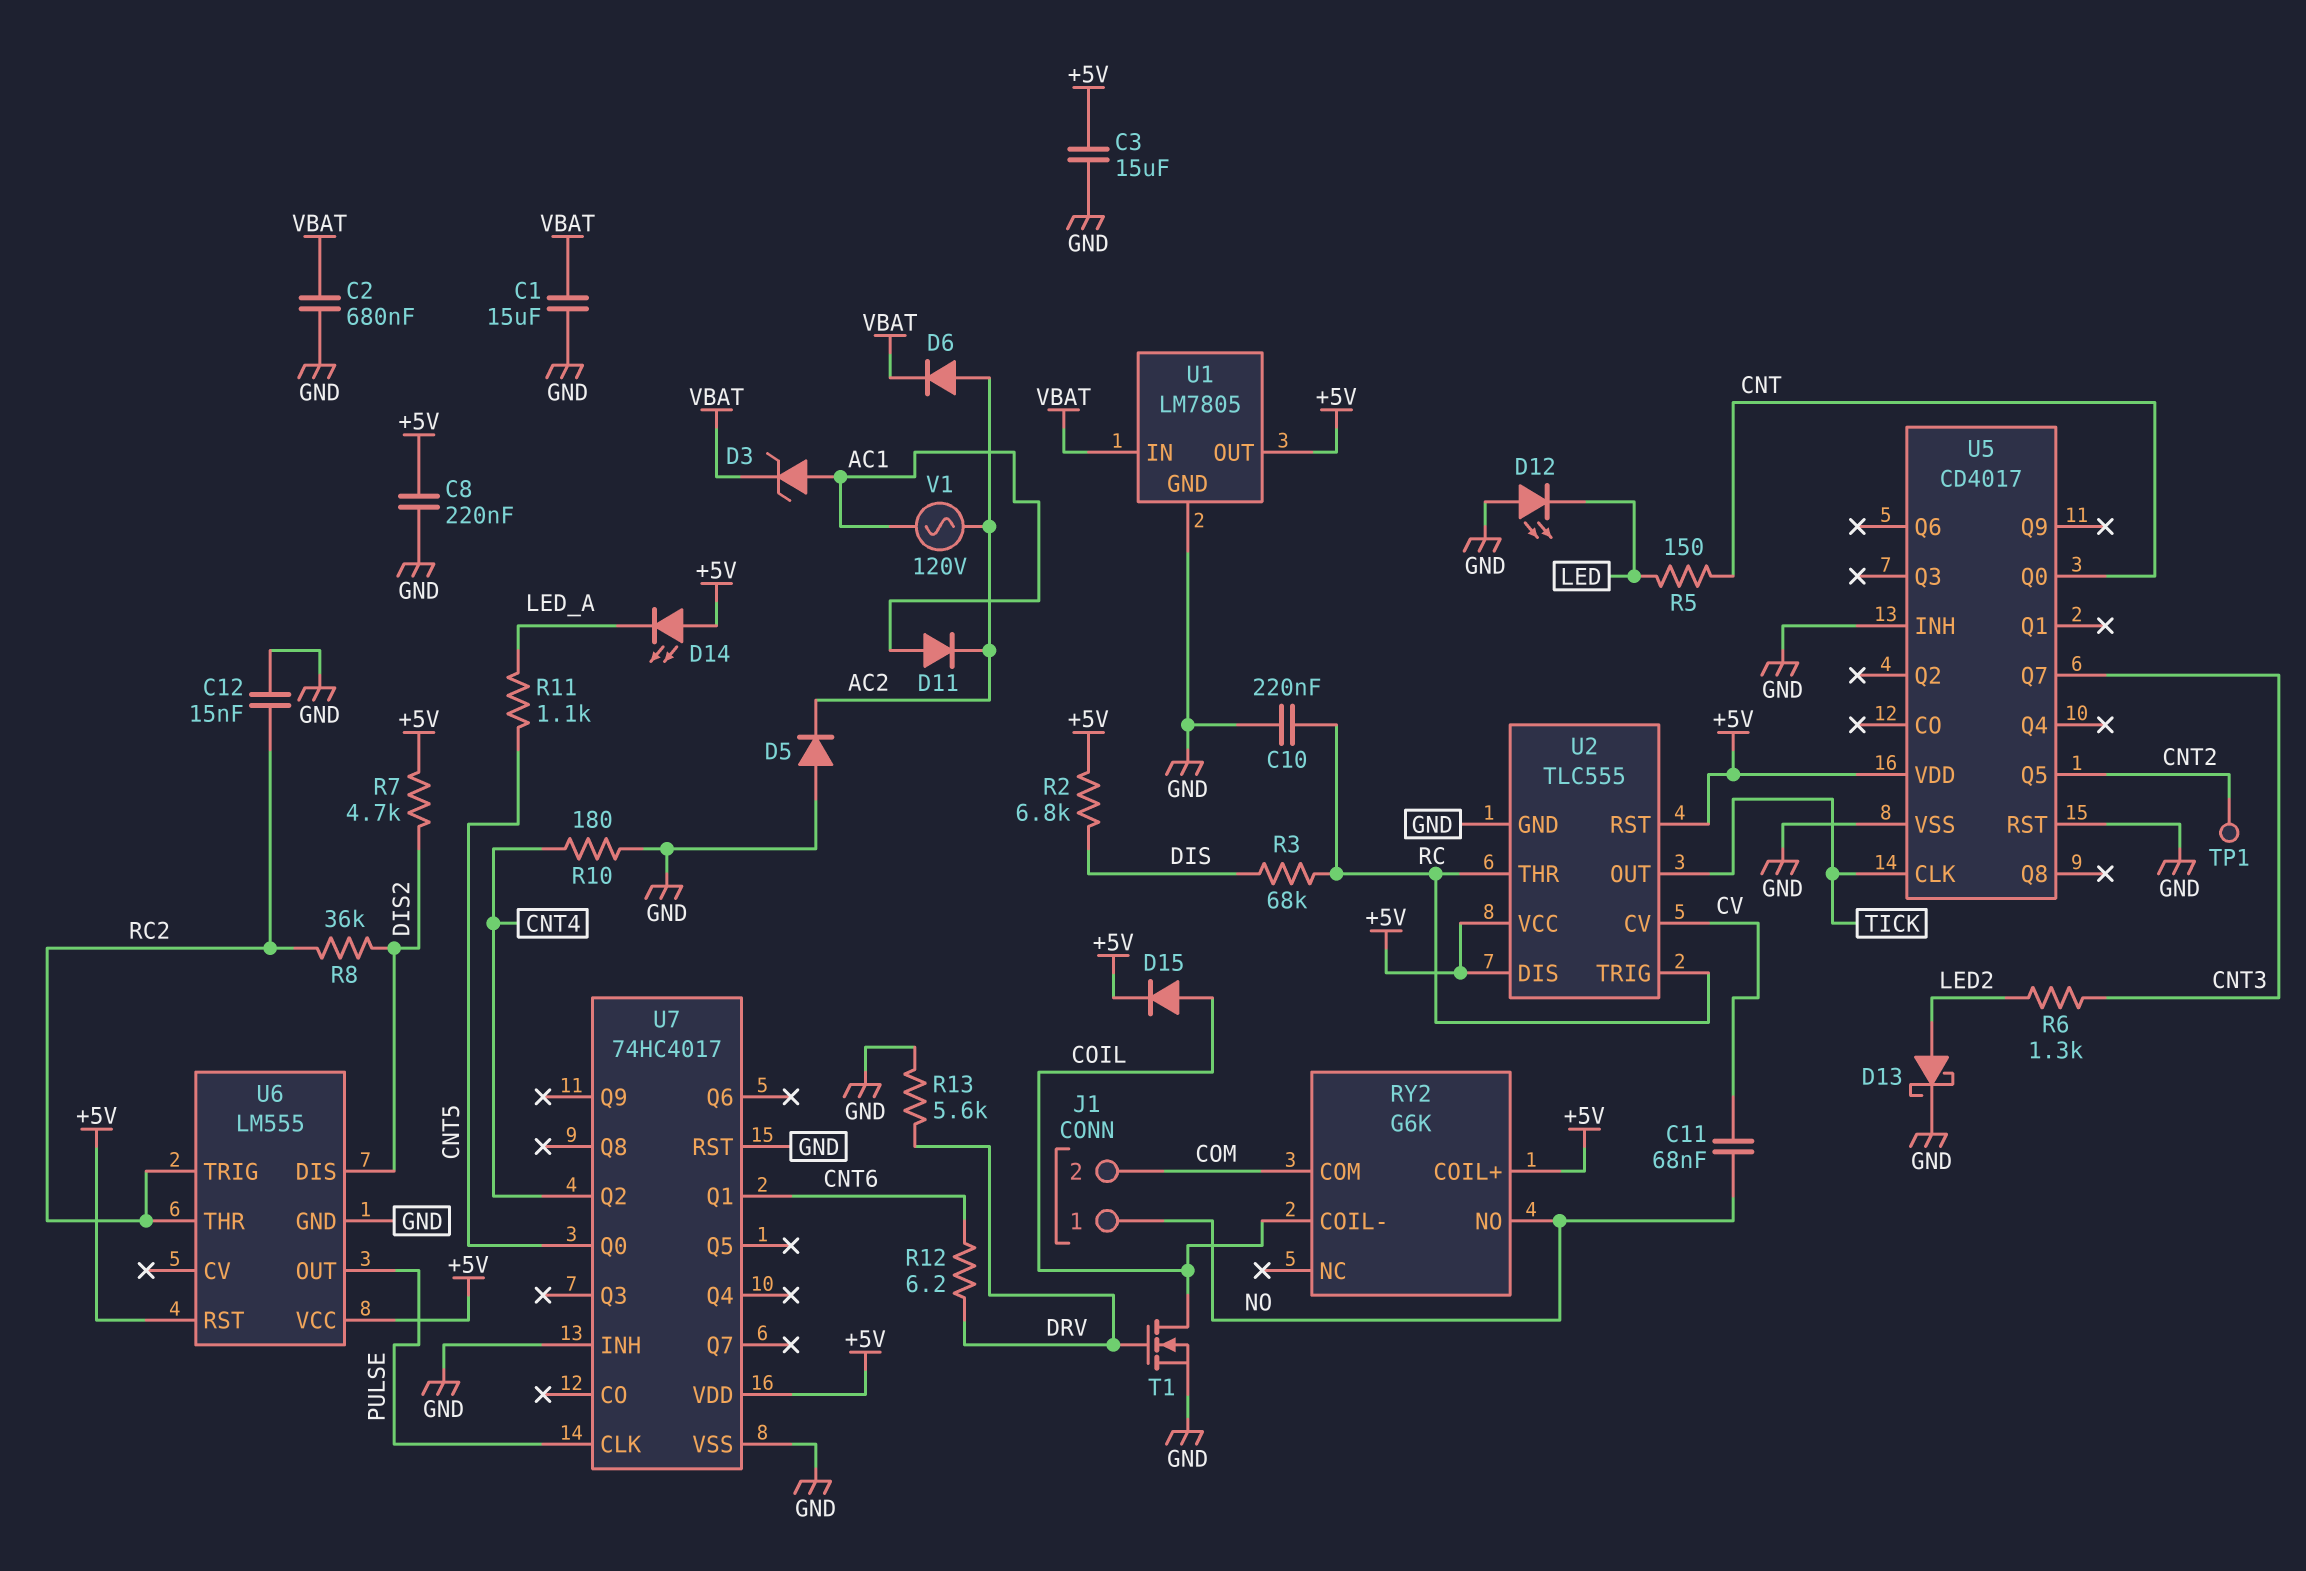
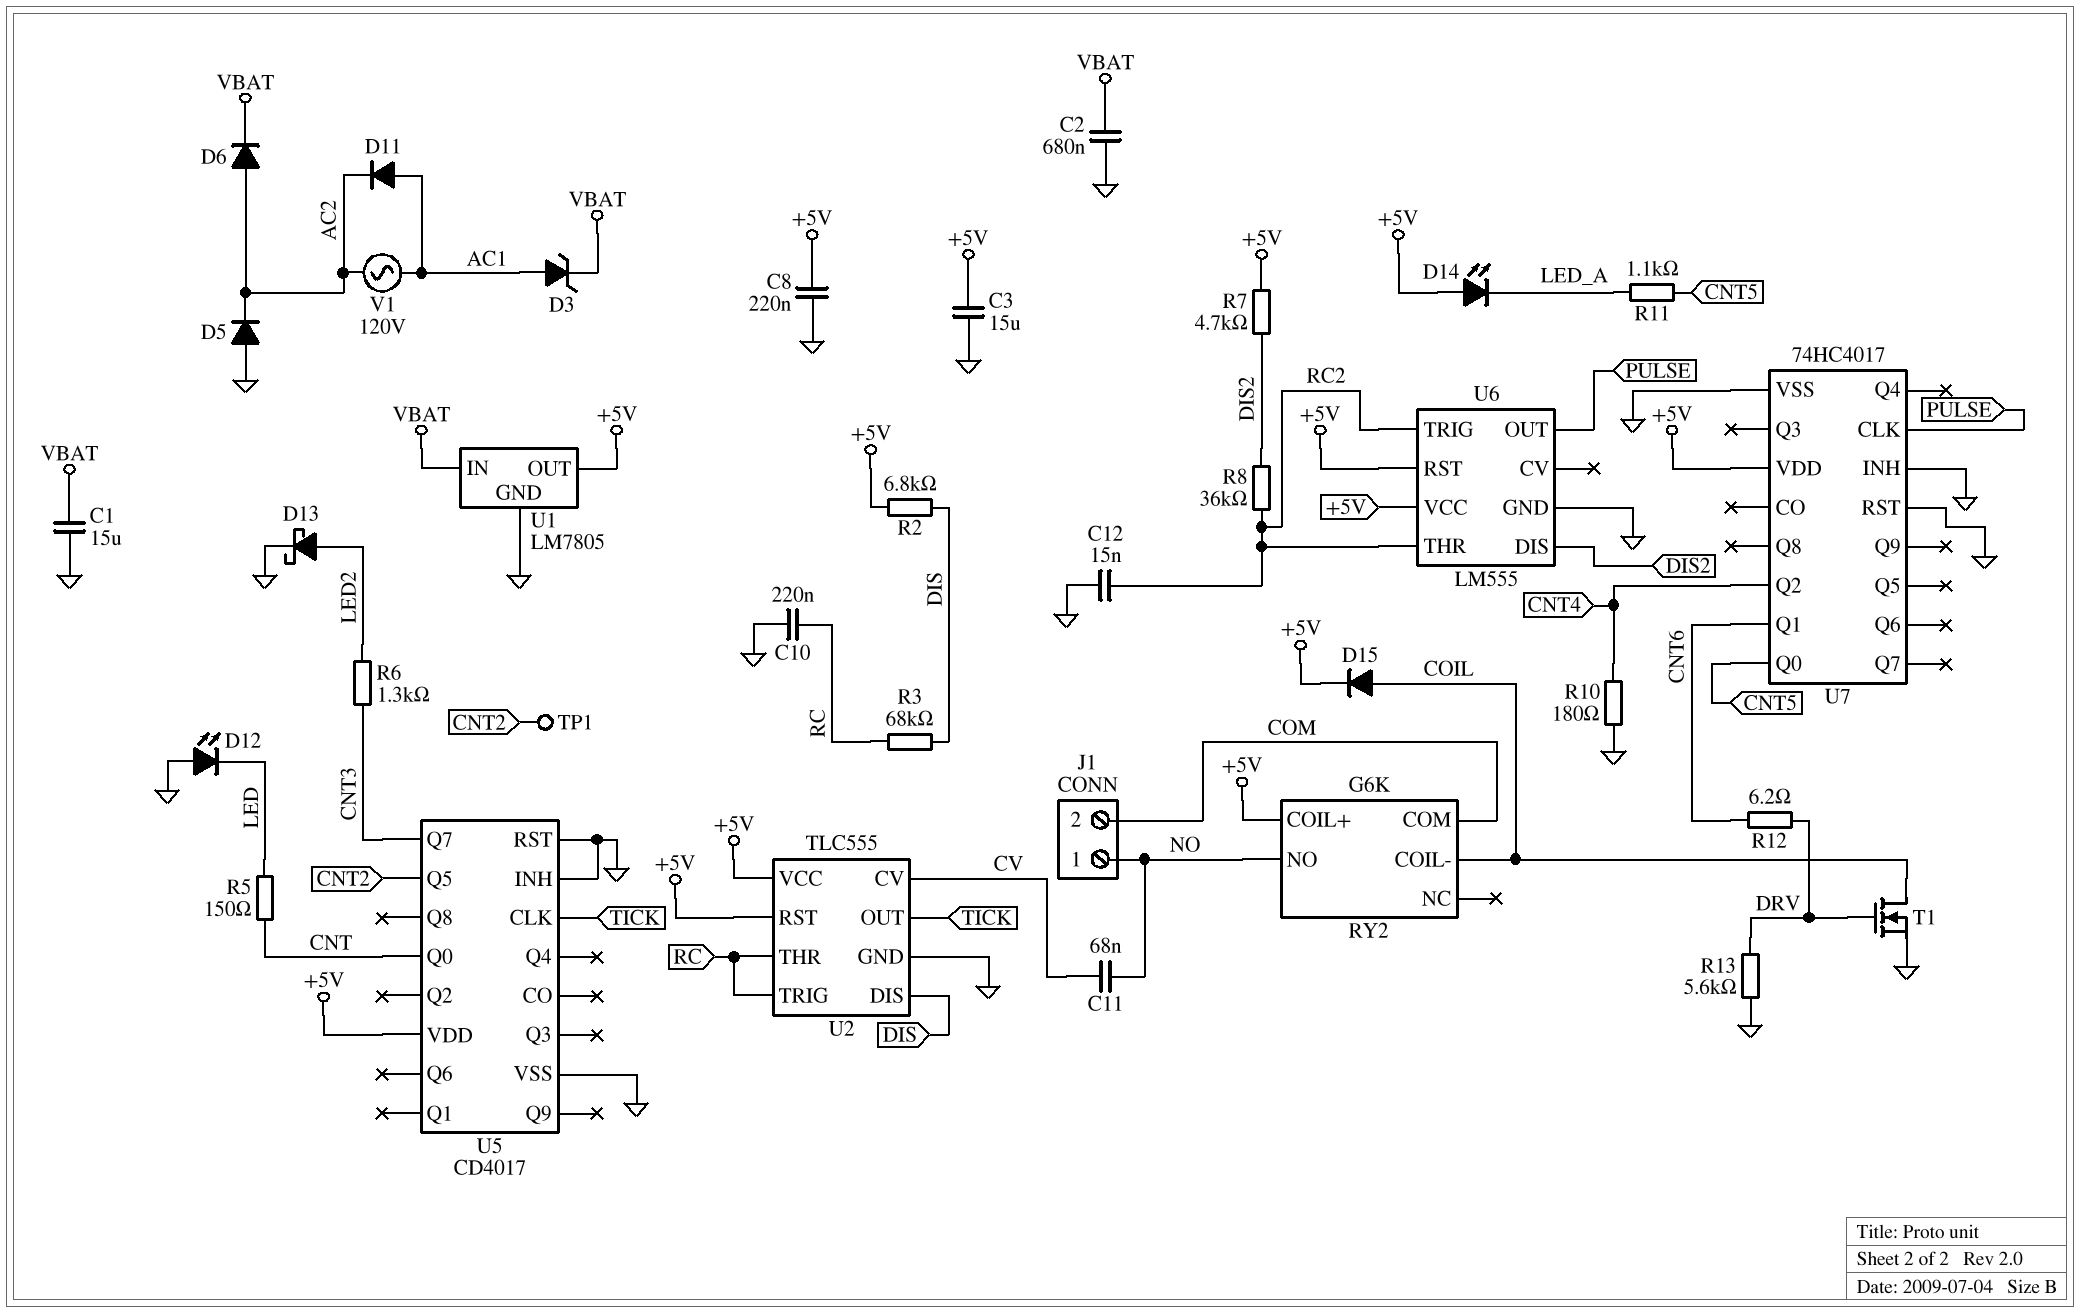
U2 pin DIS: +5V -> DIS

